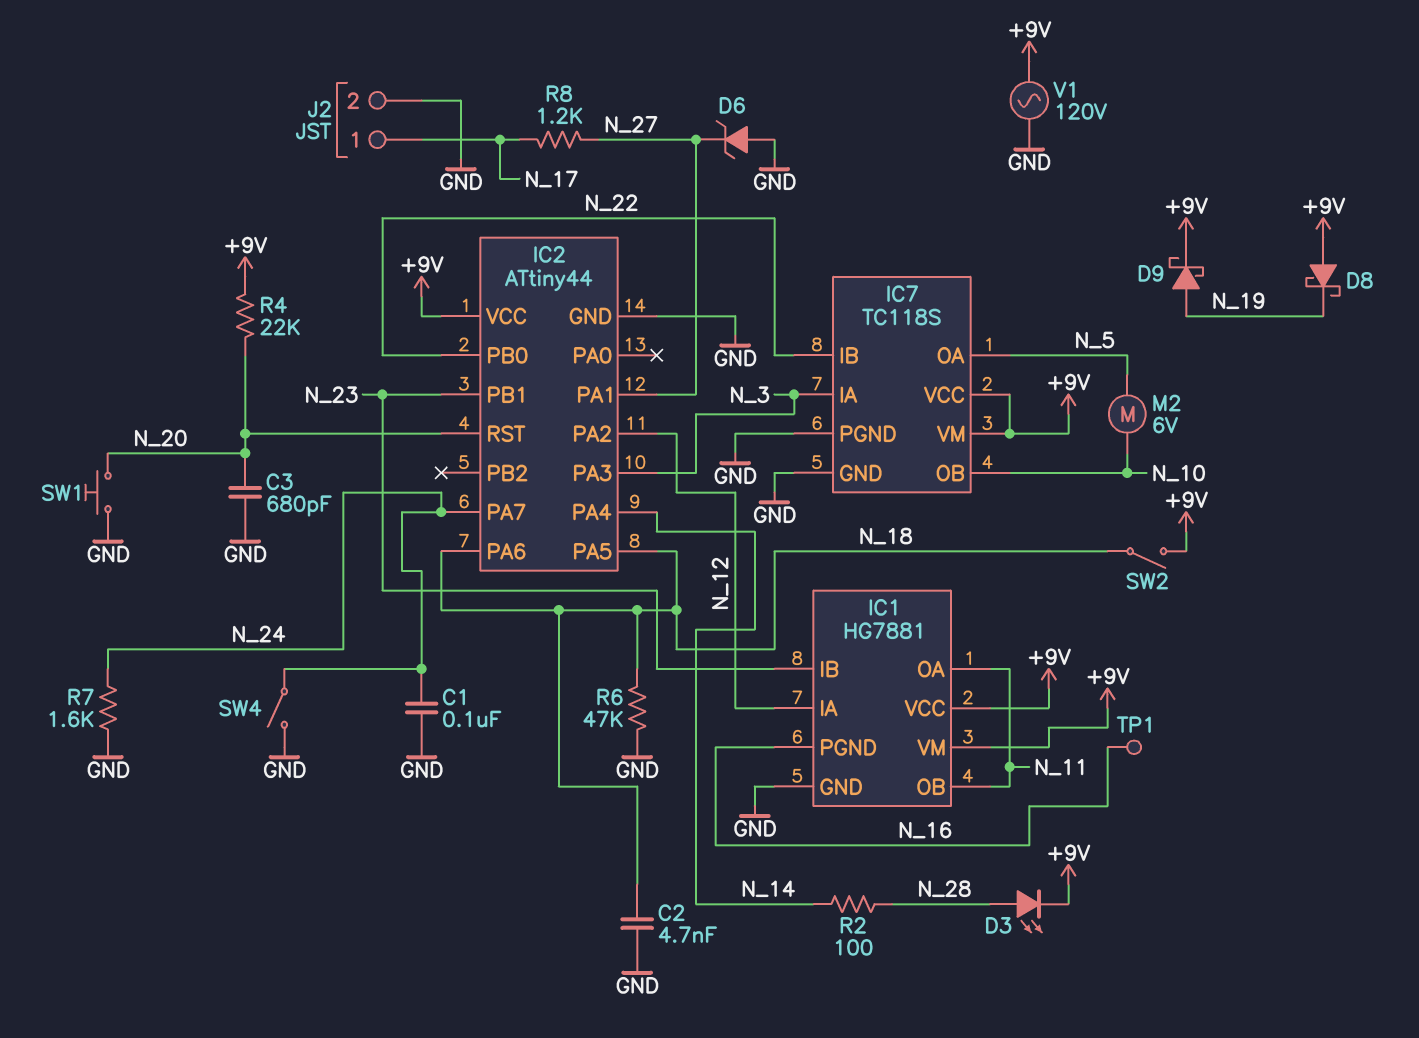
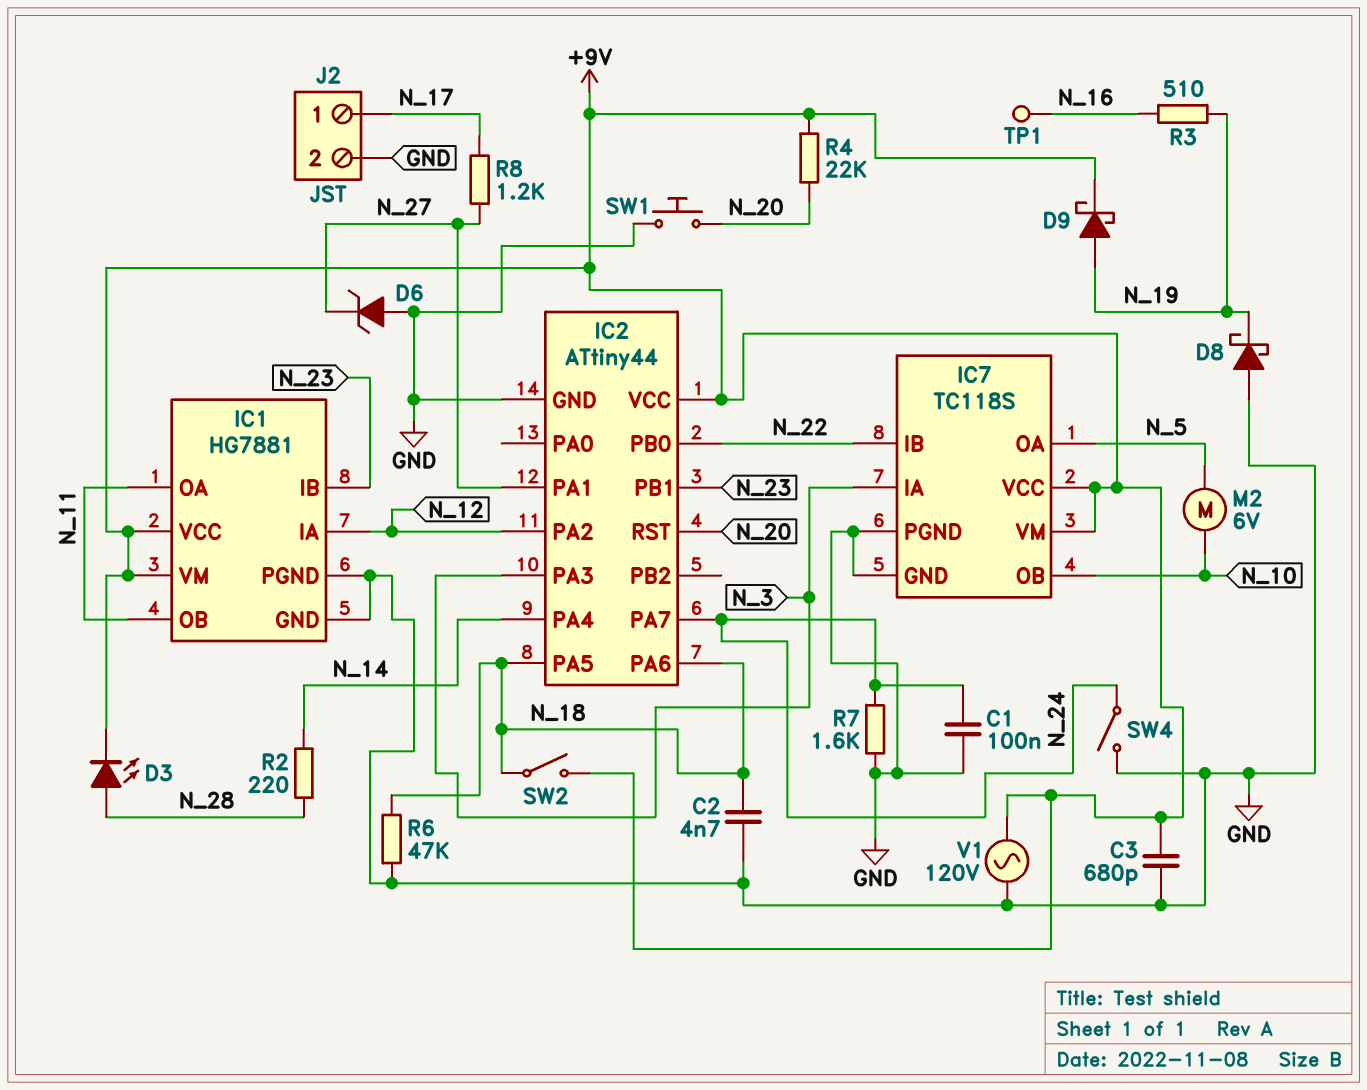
C3: 680pF (GND, N_20) -> 680pF (+9V, GND)
D8: schottky (A +9V, K N_19) -> schottky (A GND, K N_19)
IC1 pin PGND: N_16 -> GND
R2: 100 (N_14, N_28) -> 220 (N_14, N_28)
R3: none -> 510 (N_16, N_19)

